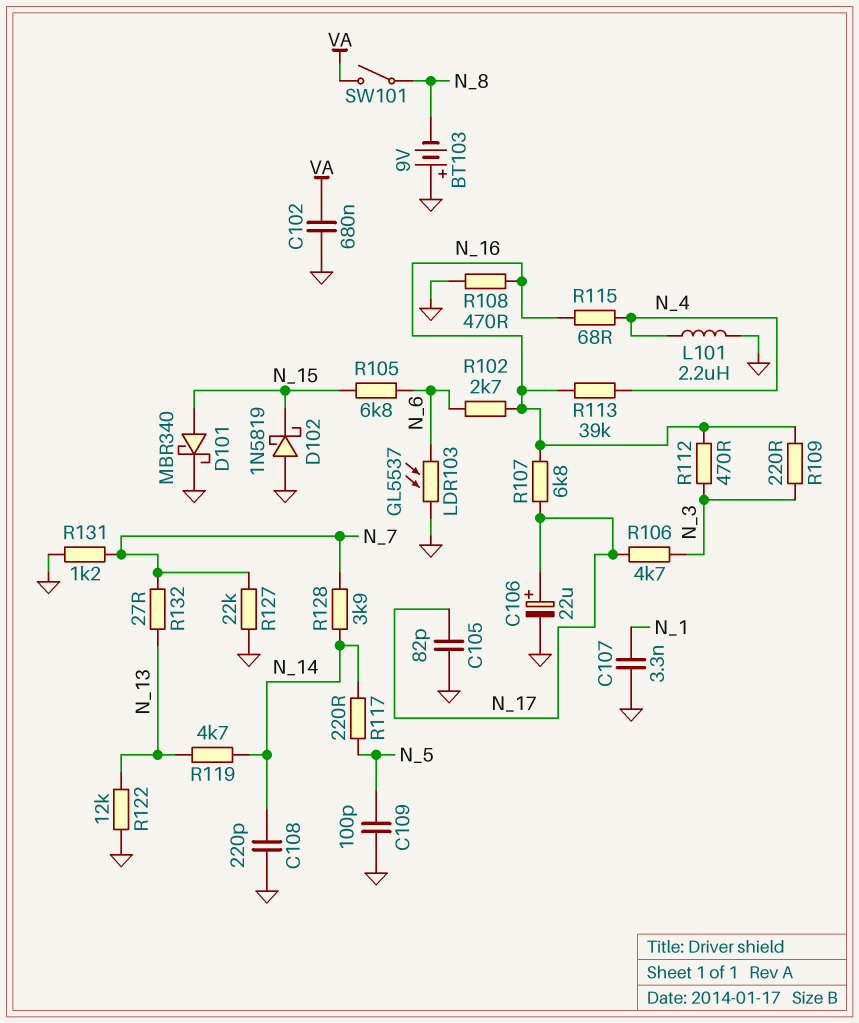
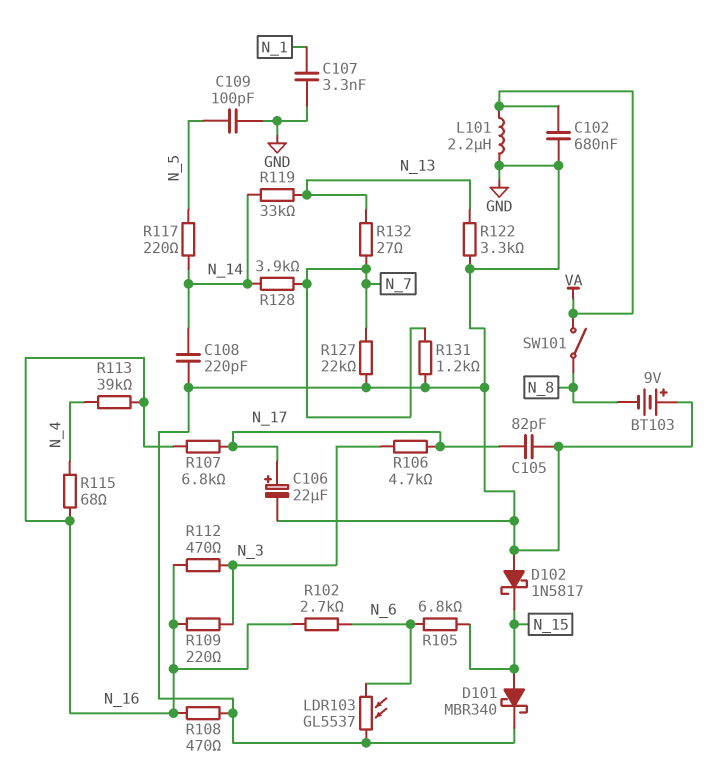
D102: schottky 1N5819 (A GND, K N_15) -> schottky 1N5817 (A GND, K N_15)
L101: 2.2uH (GND, N_4) -> 2.2uH (GND, VA)
R119: 4.7k (N_13, N_14) -> 33k (N_13, N_14)
R122: 12k (GND, N_13) -> 3.3k (GND, N_13)

